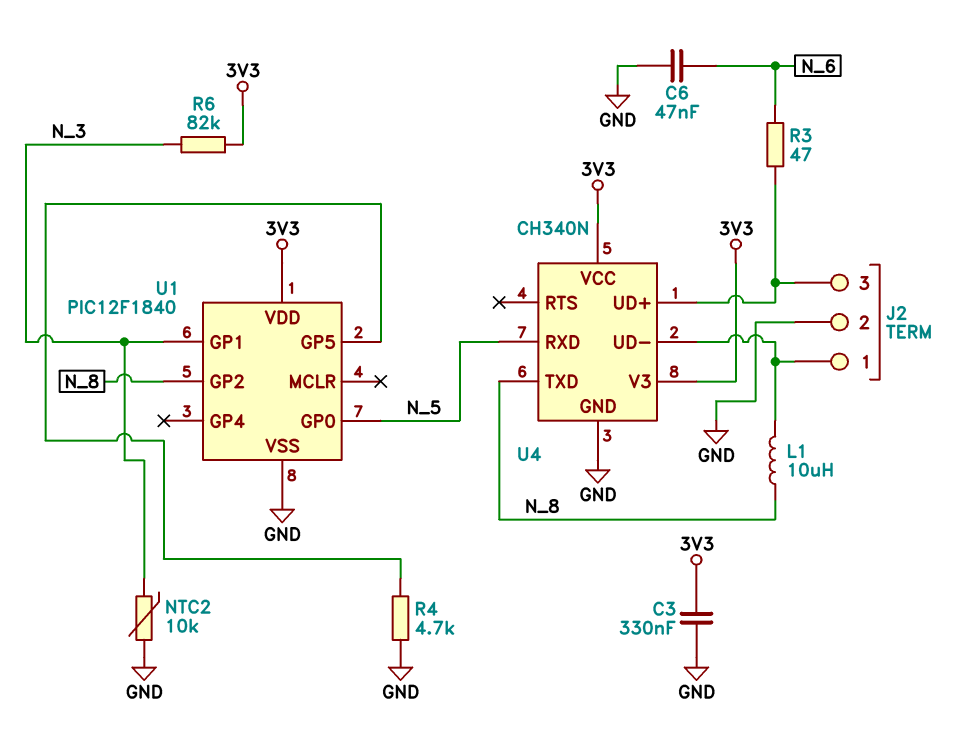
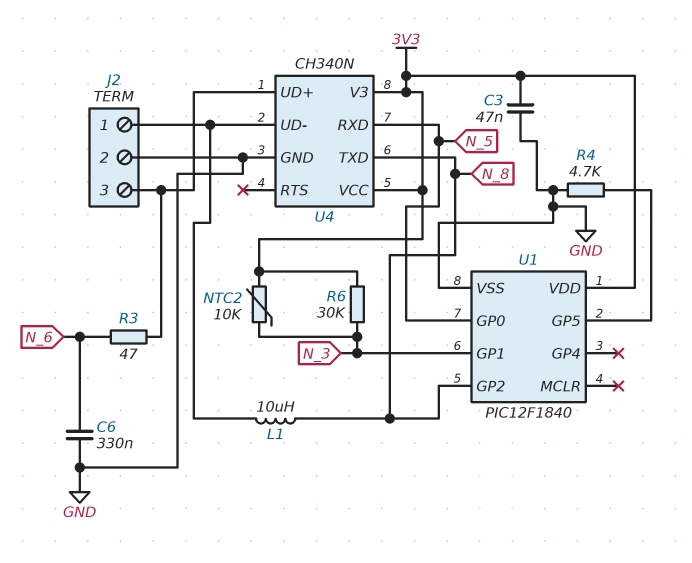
C3: 330nF (3V3, GND) -> 47nF (3V3, GND)
C6: 47nF (GND, N_6) -> 330nF (GND, N_6)
NTC2: 10k (GND, N_3) -> 10k (3V3, N_3)
R6: 82k (3V3, N_3) -> 30k (3V3, N_3)

